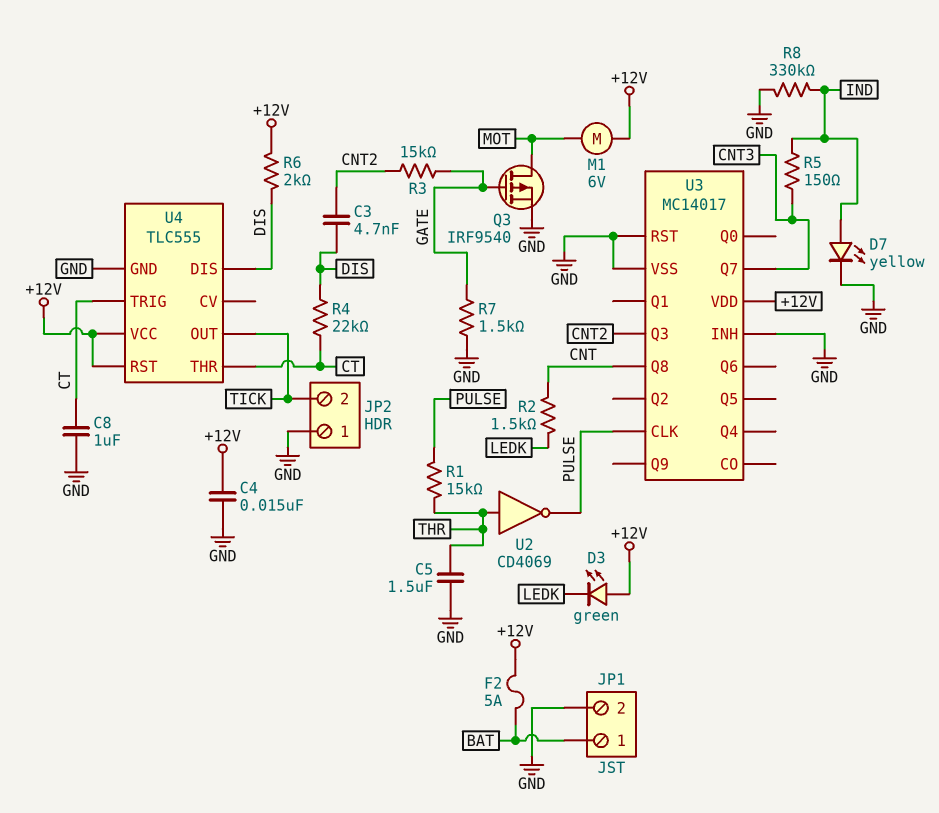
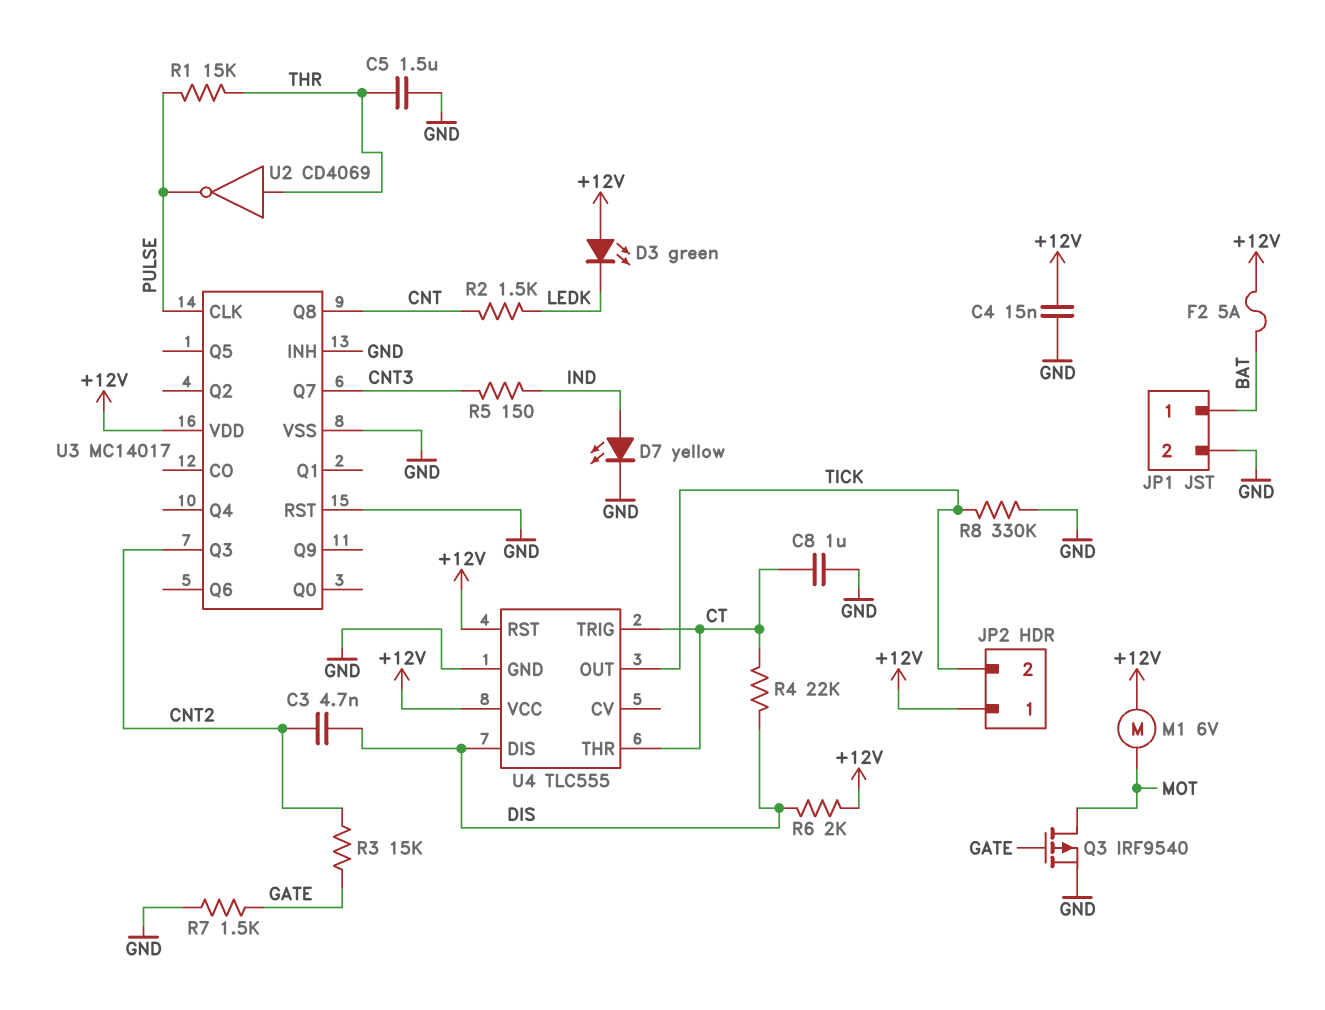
JP2 pin 1: GND -> +12V
R8: 330k (GND, IND) -> 330k (GND, TICK)

